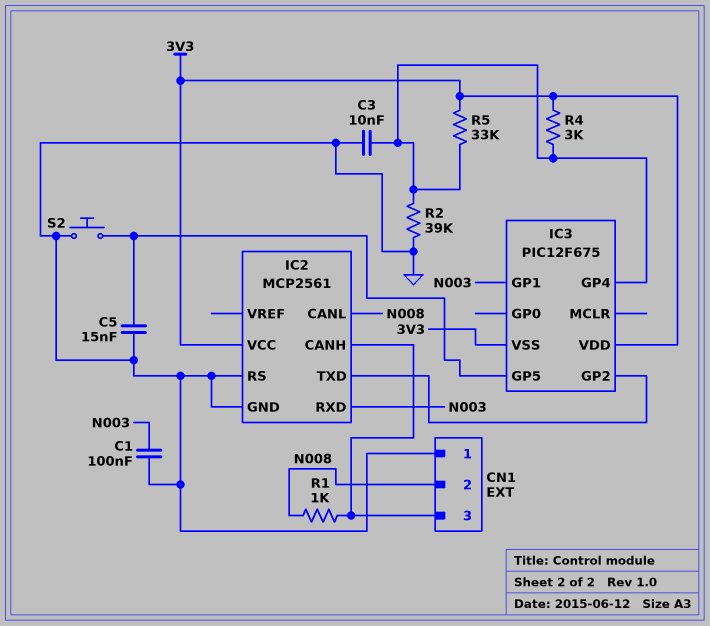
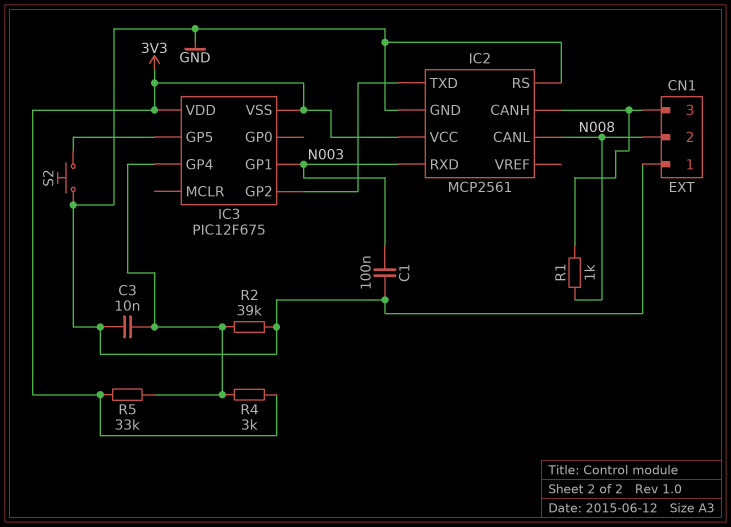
C5: 15nF (GND, IC3/GP5) -> none

